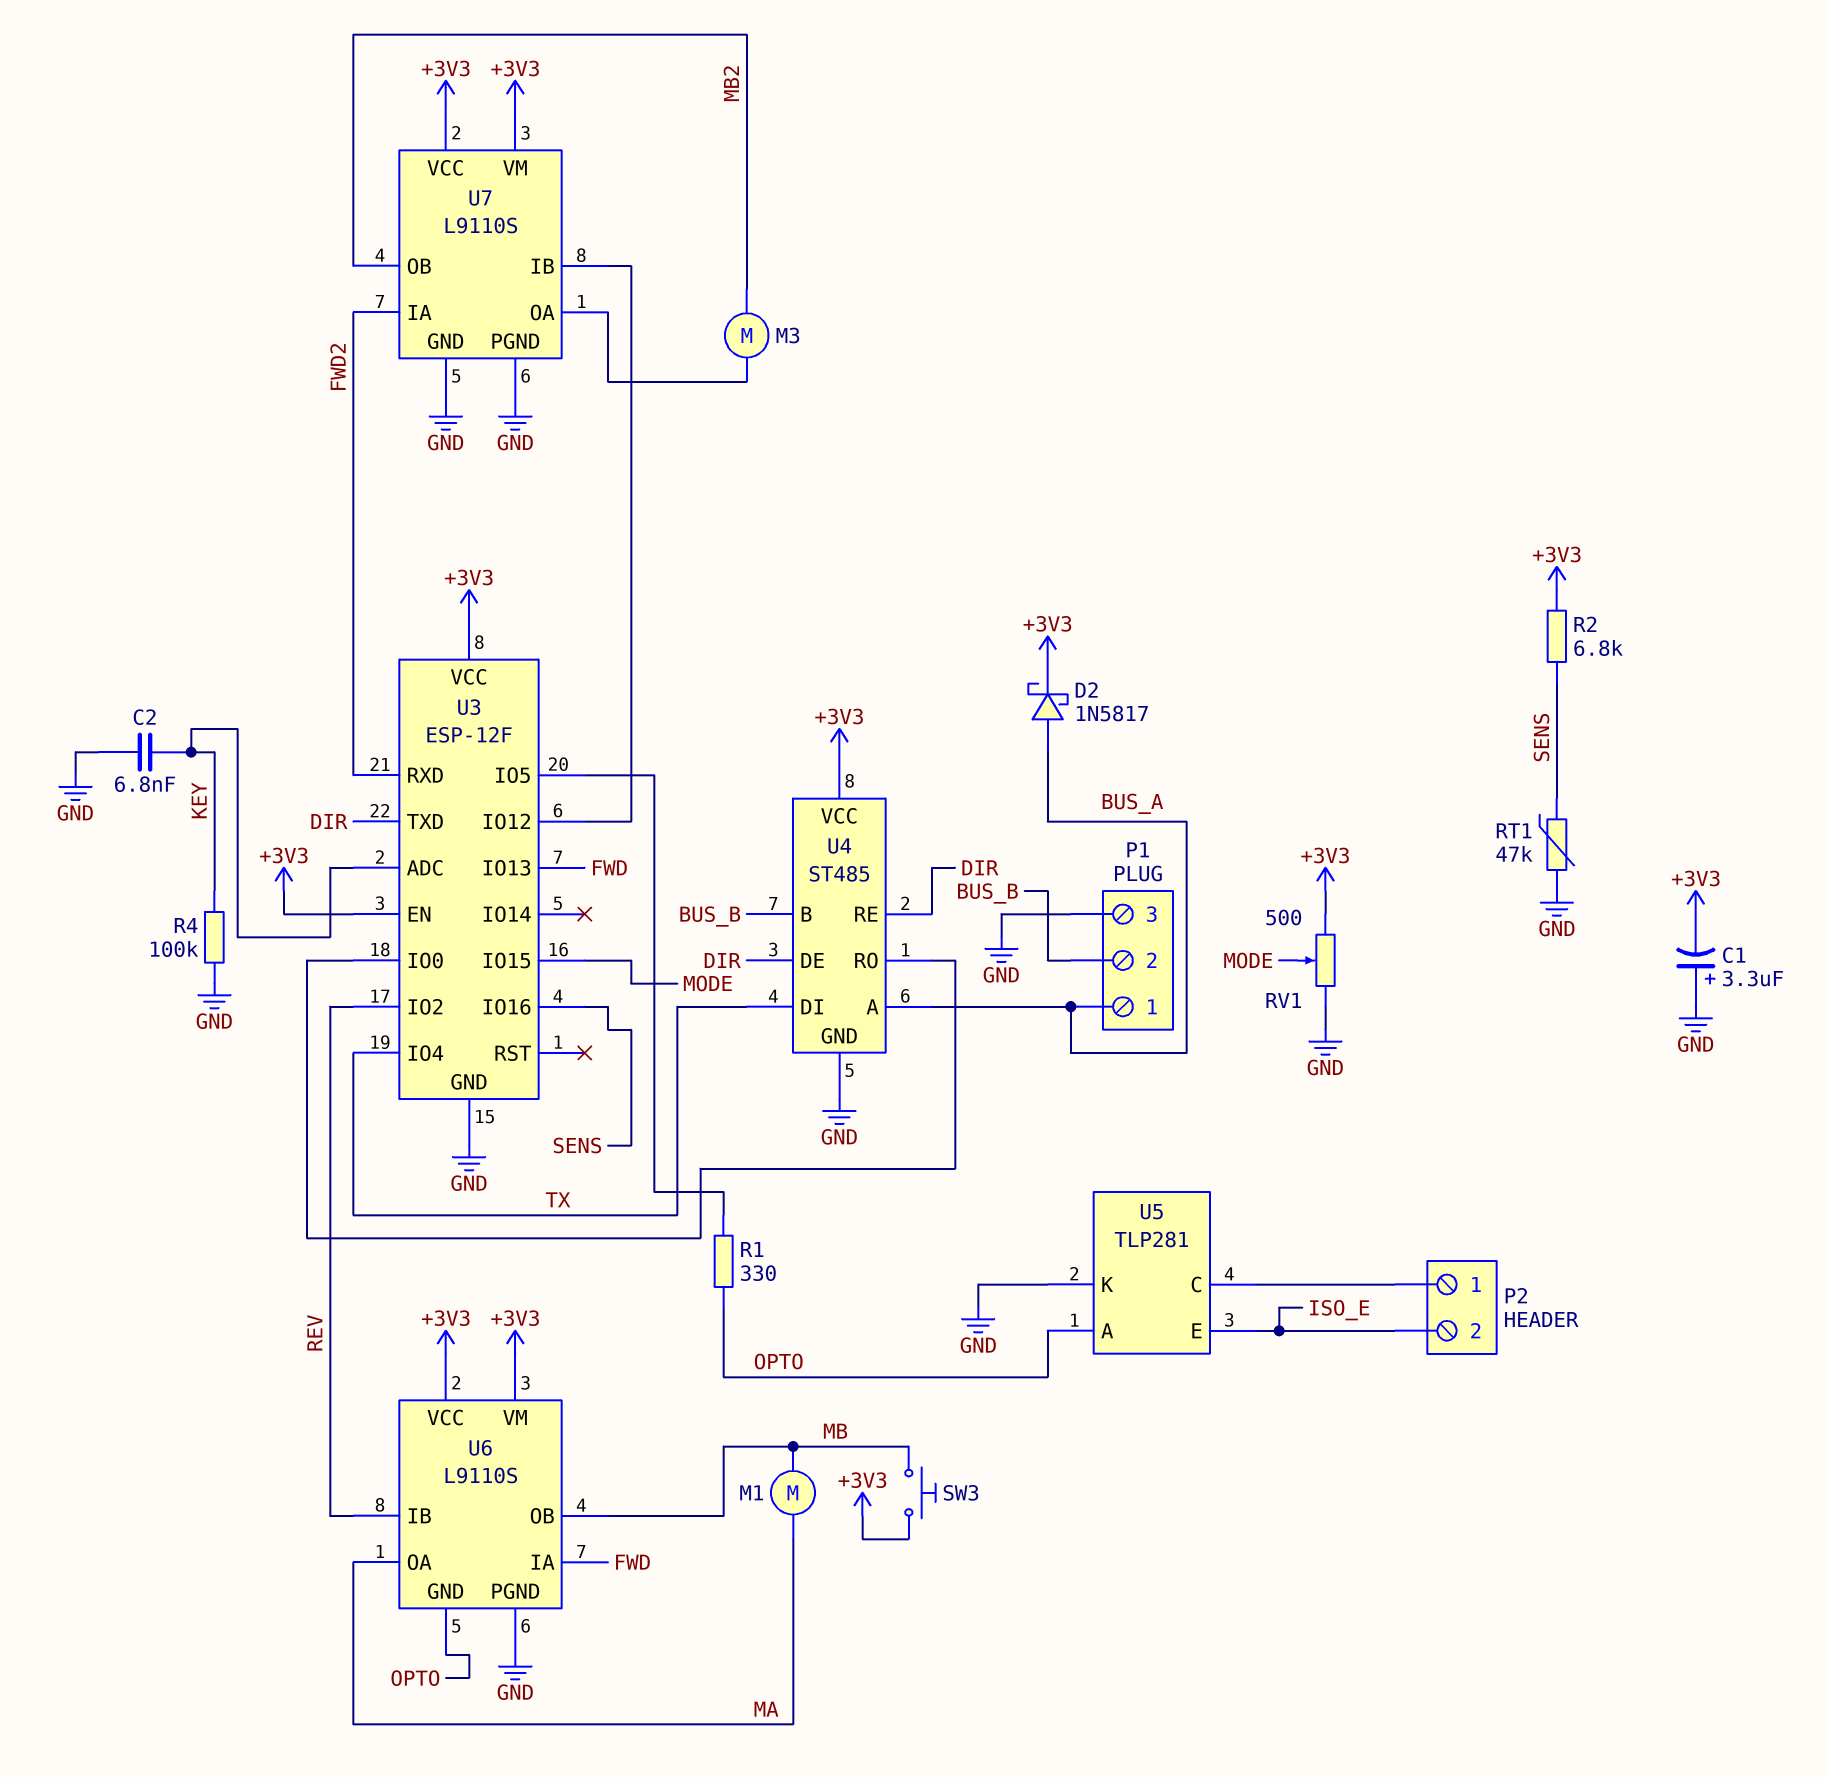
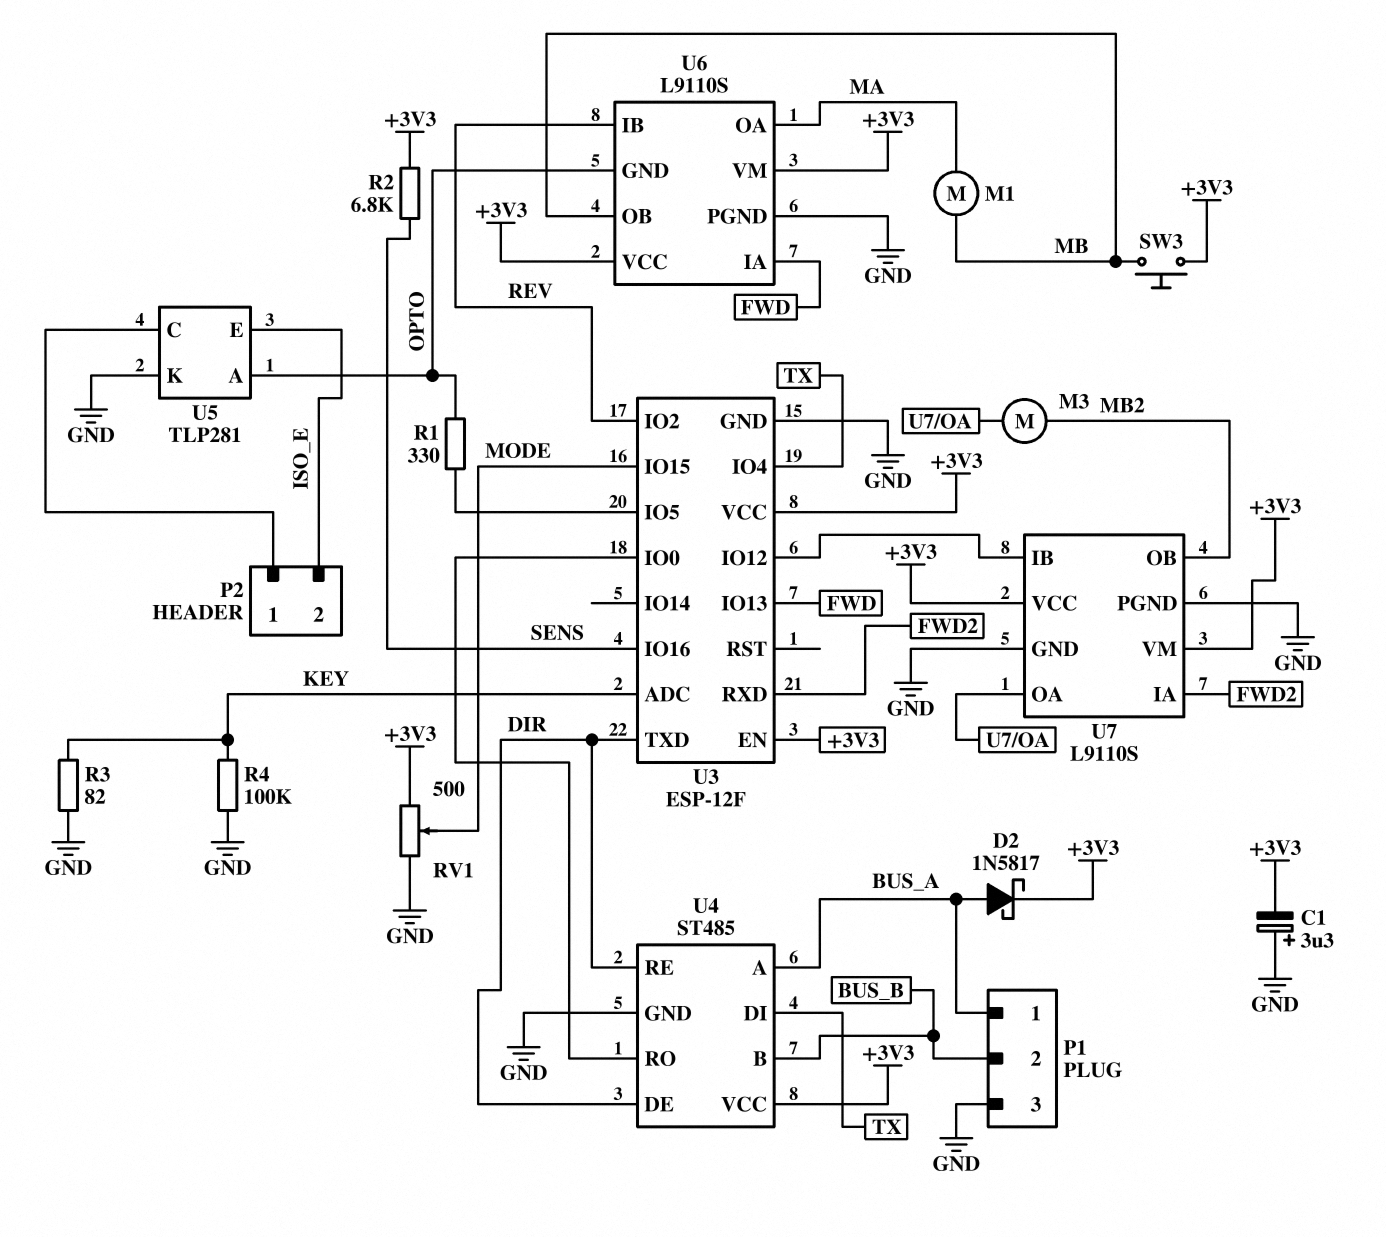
C2: 6.8nF (GND, KEY) -> none
R3: none -> 82 (GND, KEY)
RT1: 47k (GND, SENS) -> none

